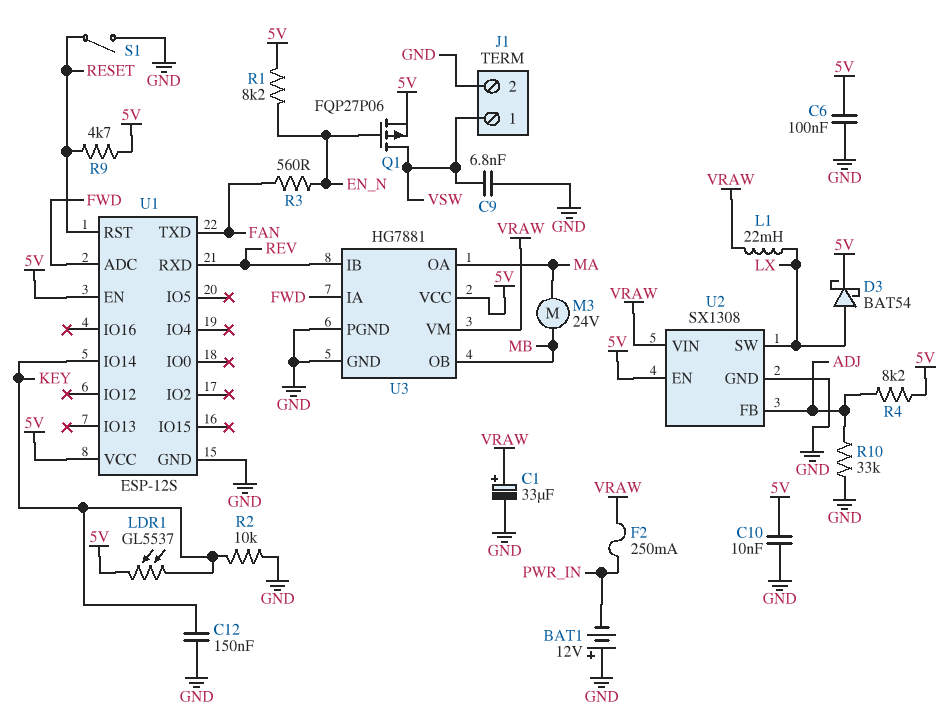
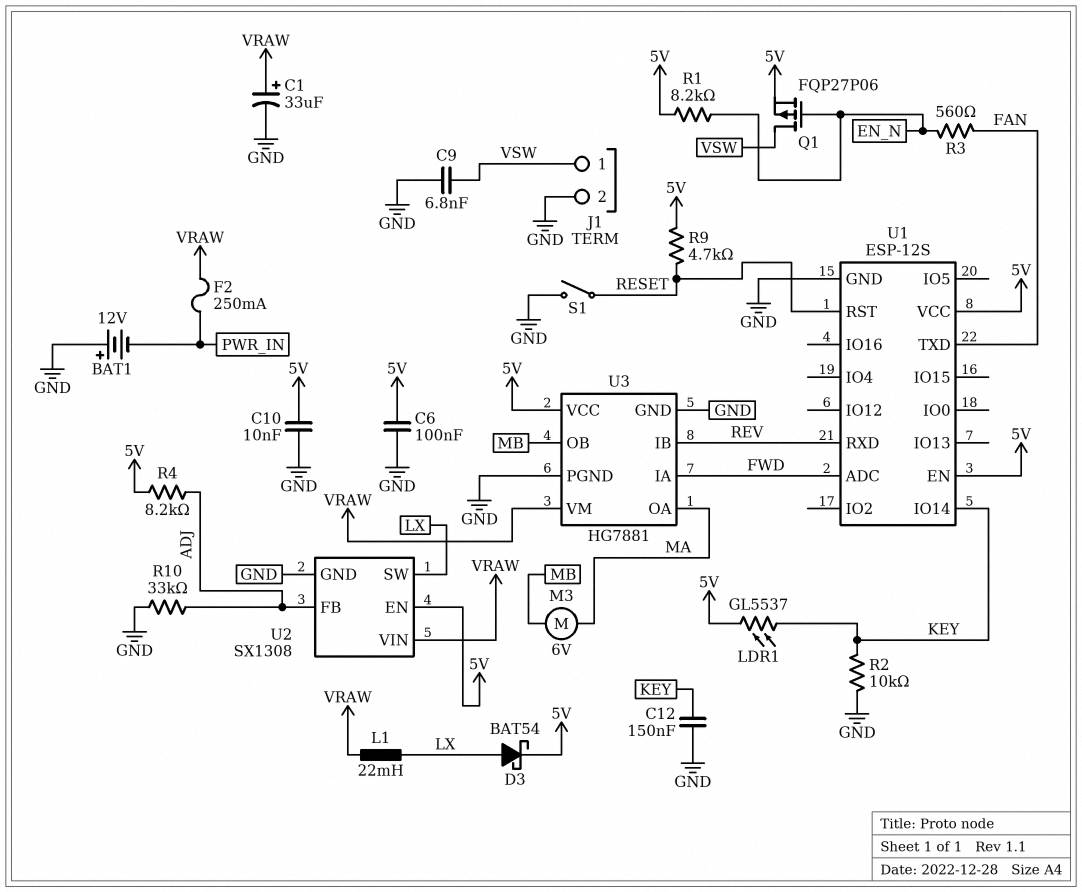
M3: motor 24V (MA, MB) -> motor 6V (MA, MB)

